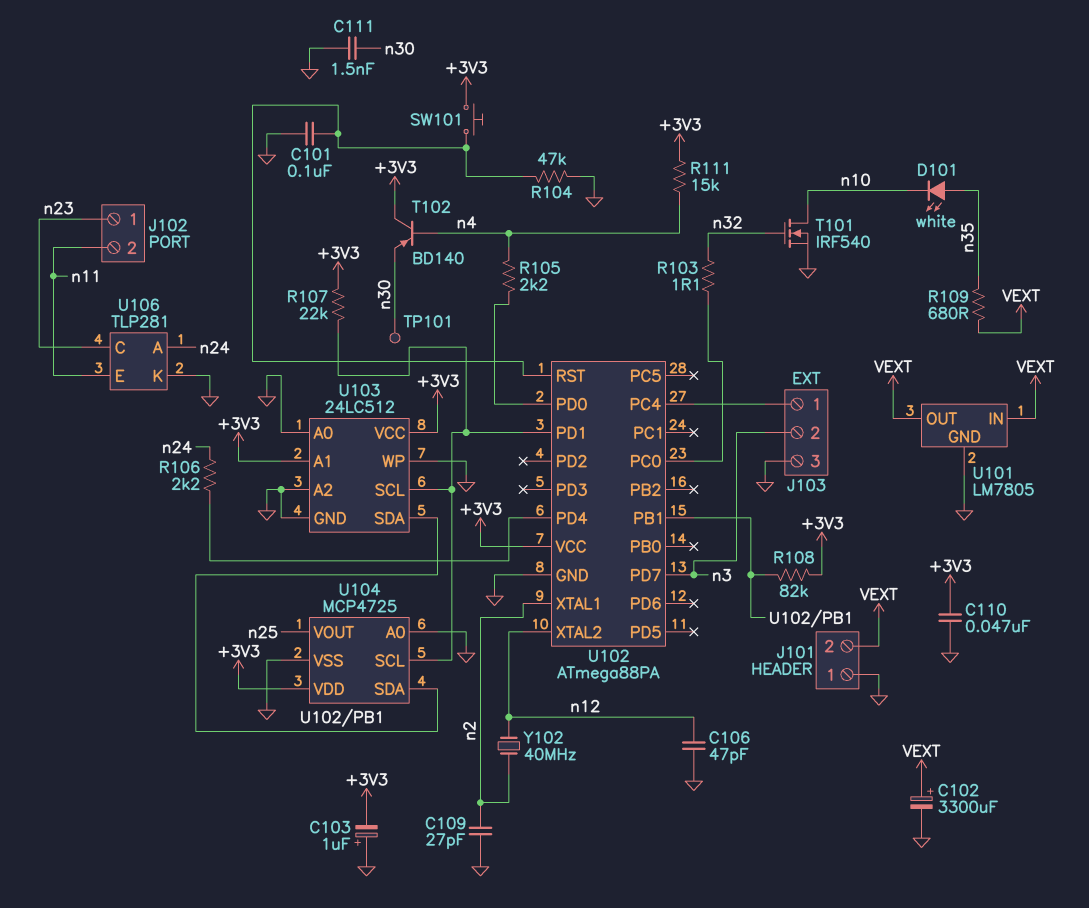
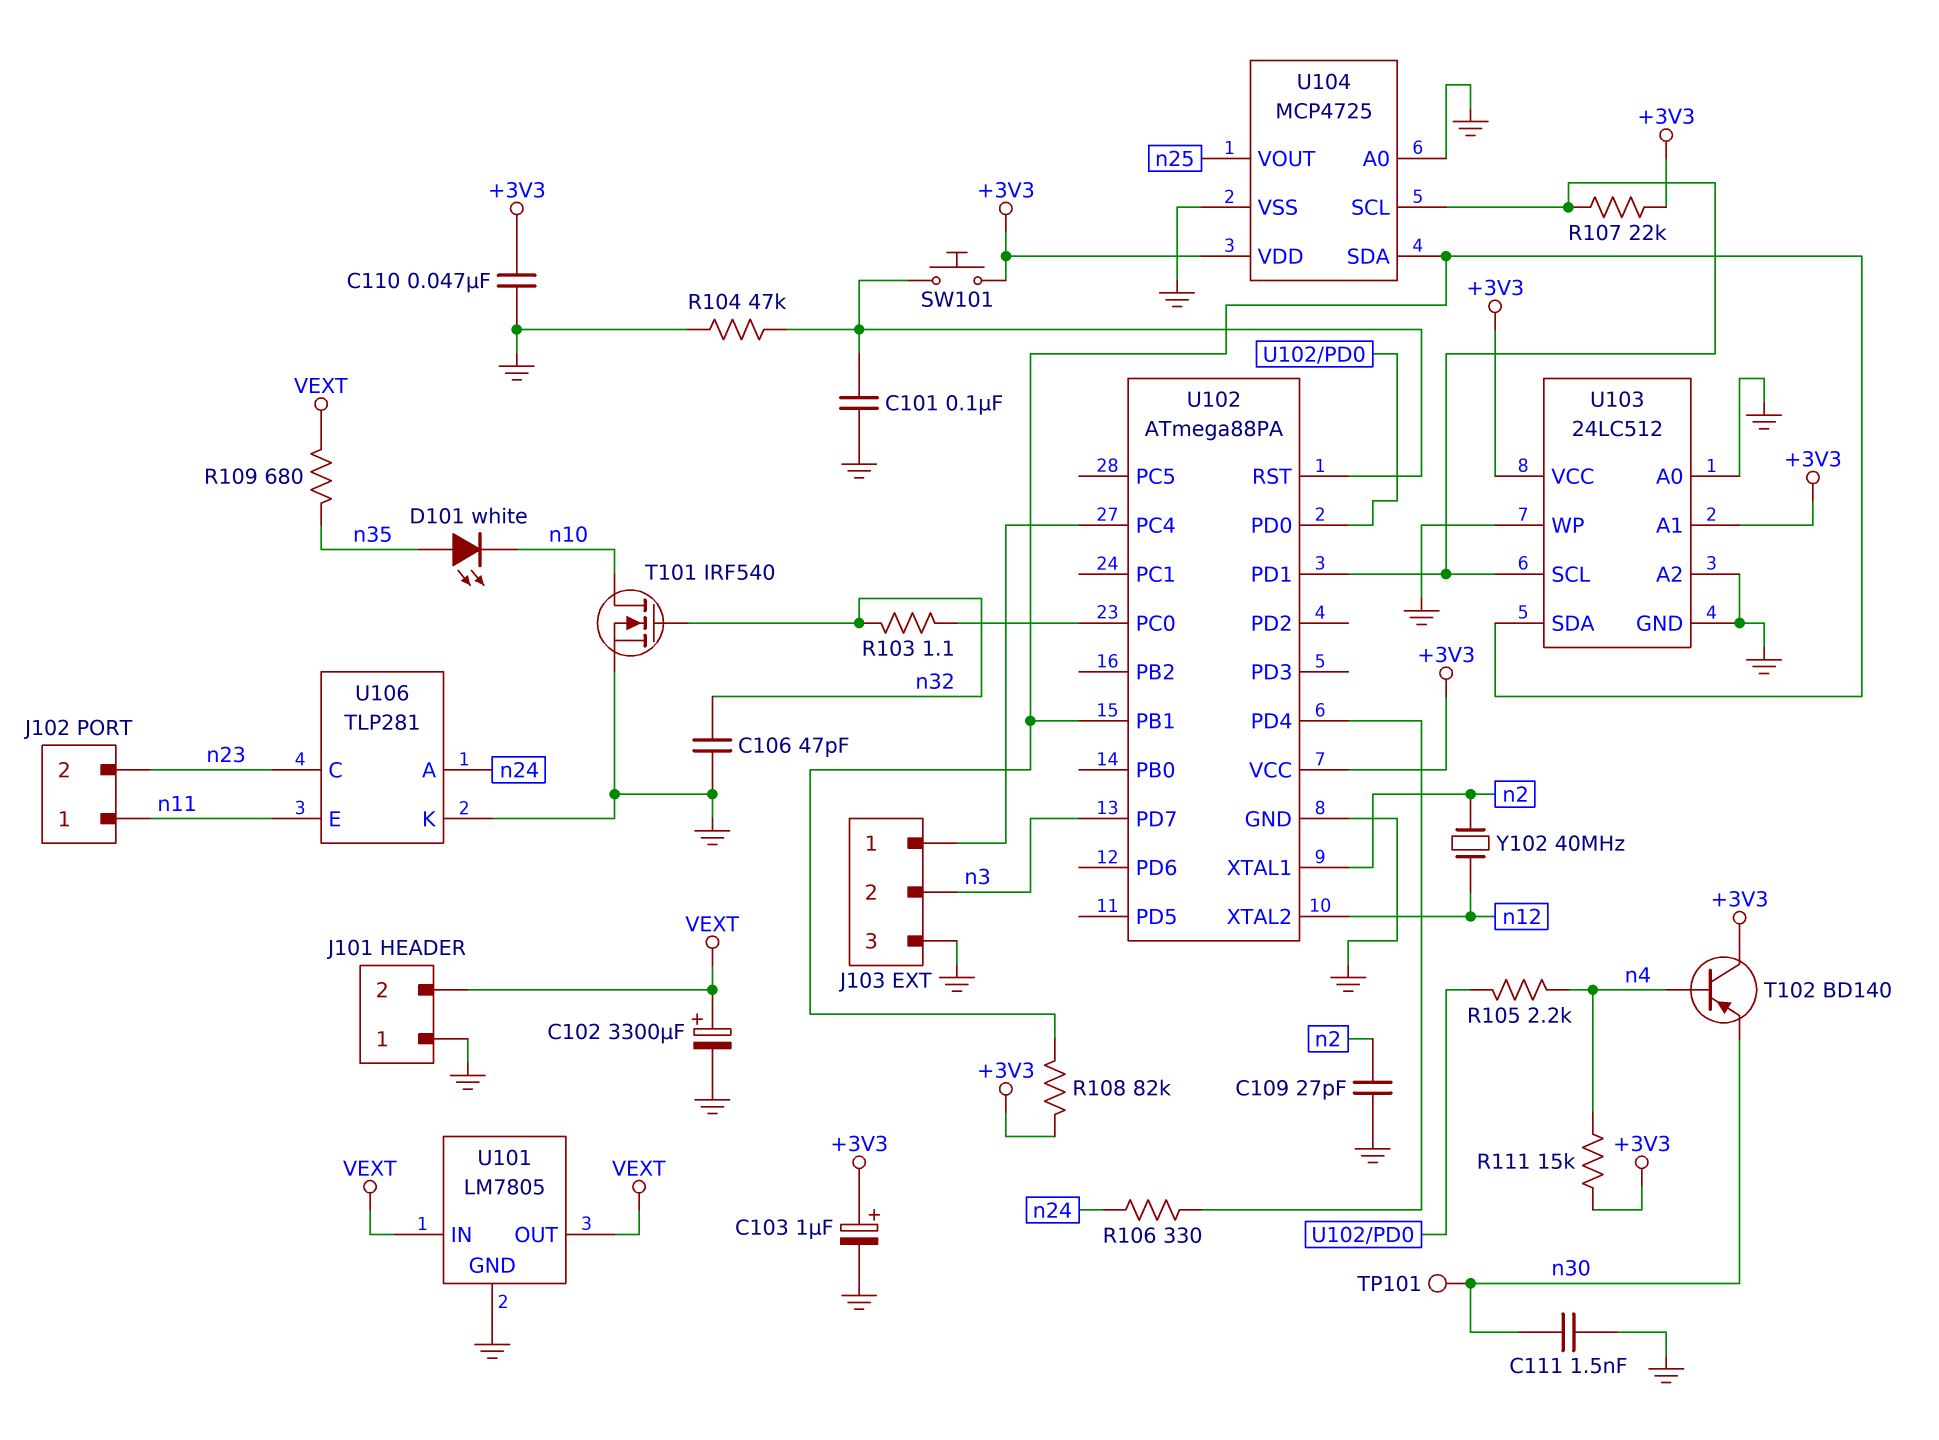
C103: 1uF (plus GND, minus +3V3) -> 1uF (plus +3V3, minus GND)
C106: 47pF (GND, n12) -> 47pF (GND, n32)
J102 pin 1: n23 -> n11
J102 pin 2: n11 -> n23
R106: 2.2k (U102/PD4, n24) -> 330 (U102/PD4, n24)

